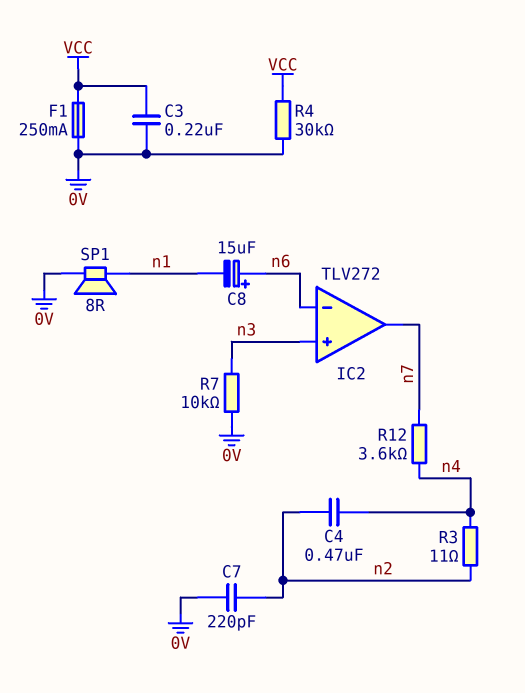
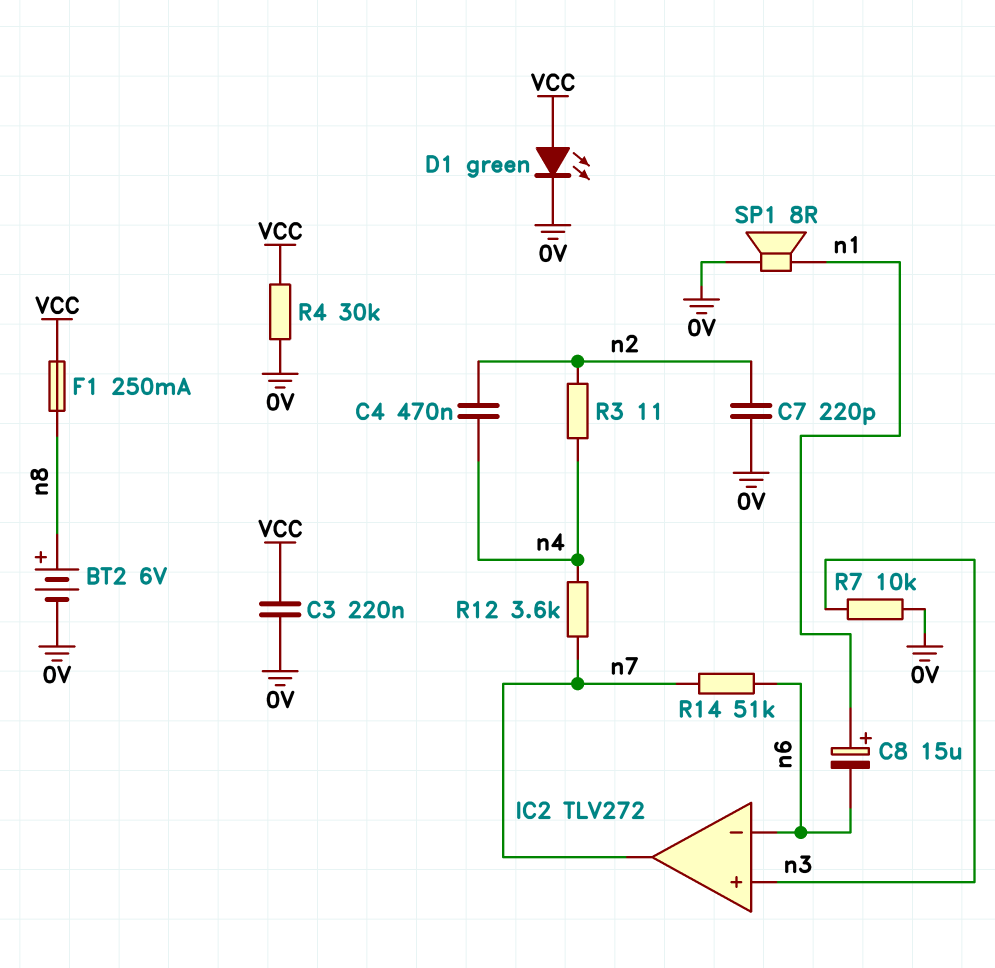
BT2: none -> 6V (plus n8, minus 0V)
C8: 15uF (plus n6, minus n1) -> 15uF (plus n1, minus n6)
D1: none -> LED green (A VCC, K 0V)
F1: 250mA (0V, VCC) -> 250mA (VCC, n8)
R14: none -> 51k (n6, n7)

